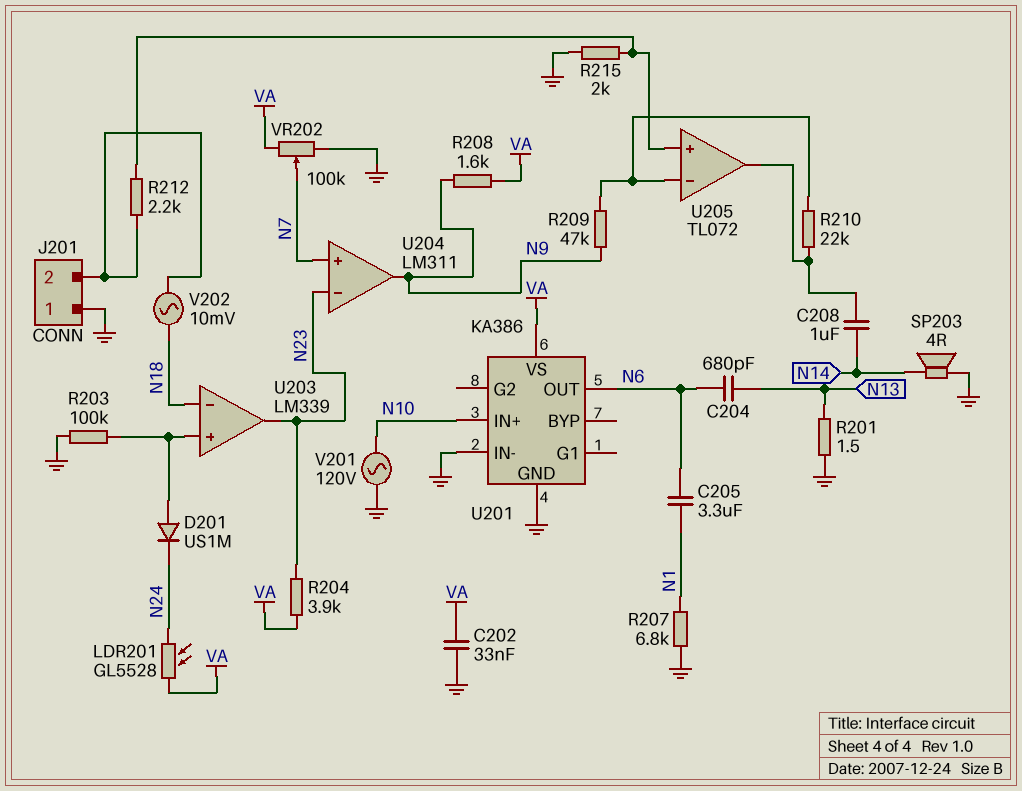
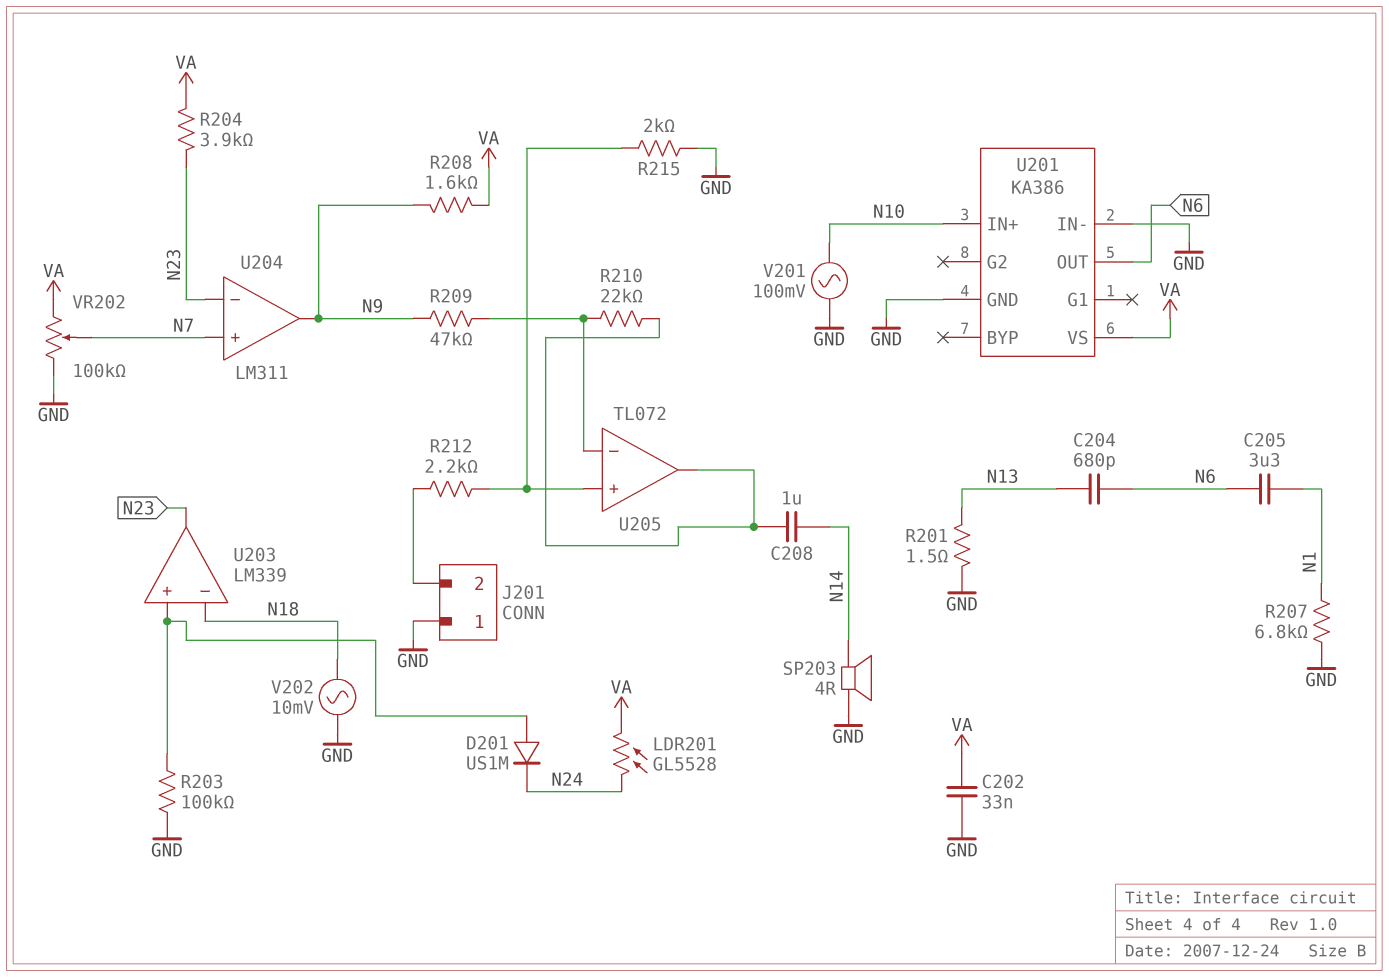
V201: AC 120V (GND, N10) -> AC 100mV (GND, N10)
V202: AC 10mV (J201/2, N18) -> AC 10mV (GND, N18)

